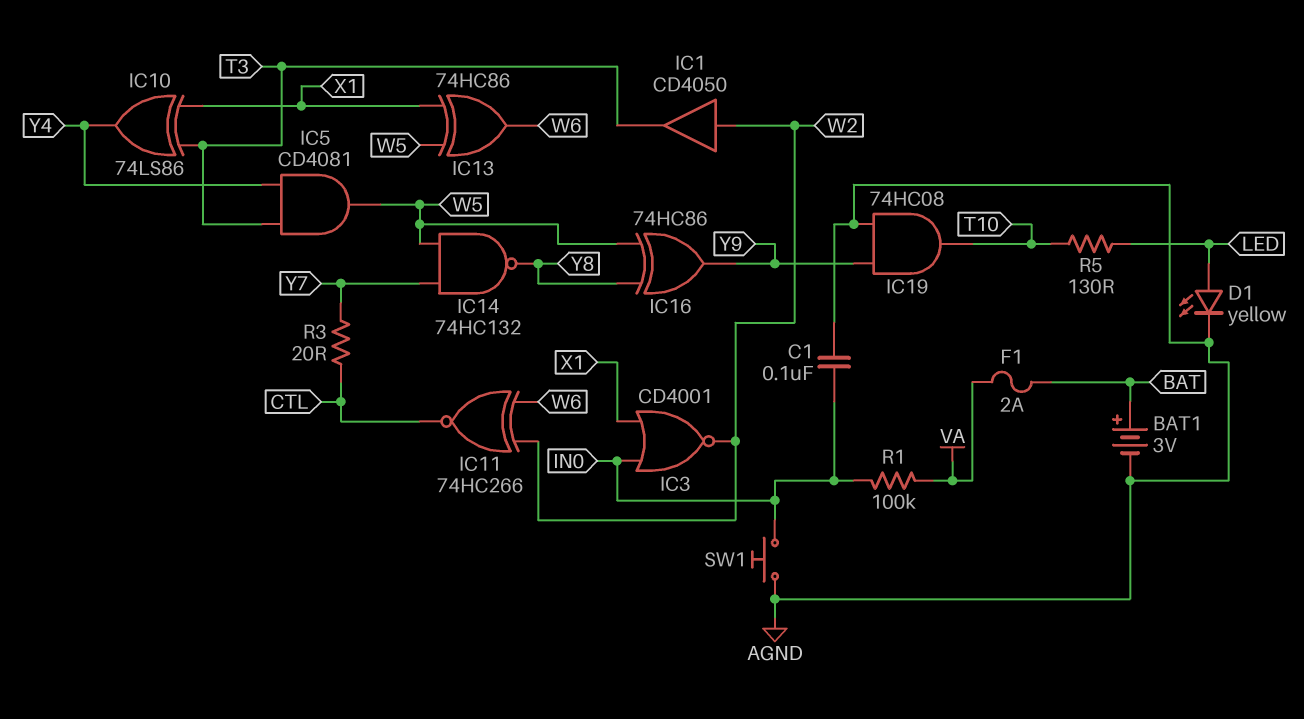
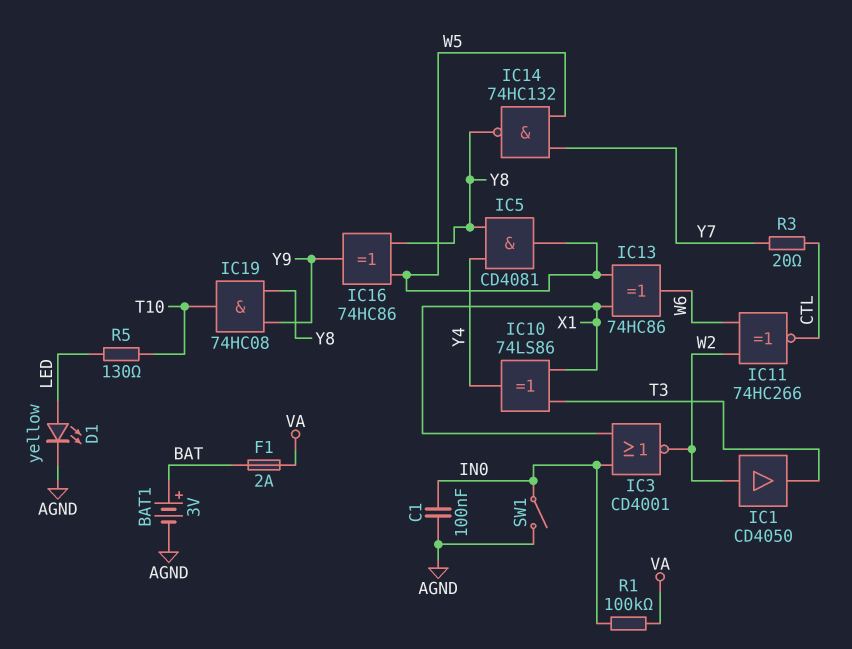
IC5: AND CD4081 (in T3, in Y4, out W5) -> AND CD4081 (in Y4, in Y8, out W5)
IC19: AND 74HC08 (in AGND, in Y9, out T10) -> AND 74HC08 (in Y8, in Y9, out T10)
SW1: button (AGND, IN0) -> switch (AGND, IN0)

